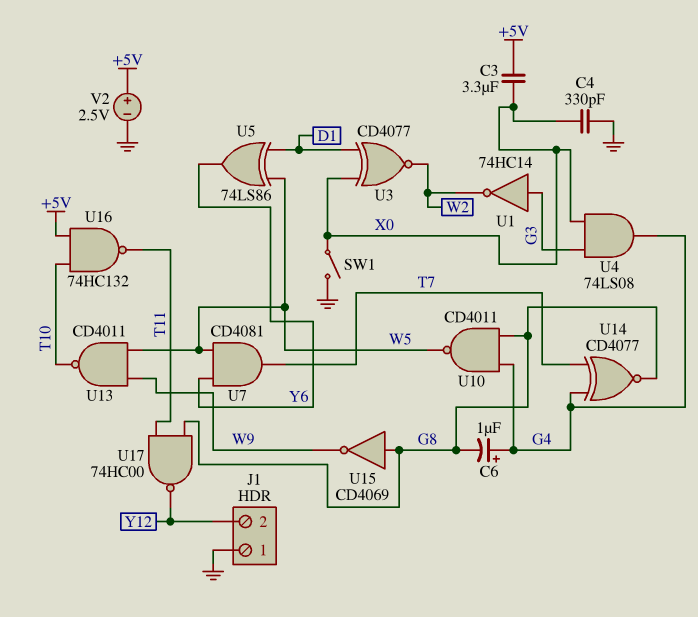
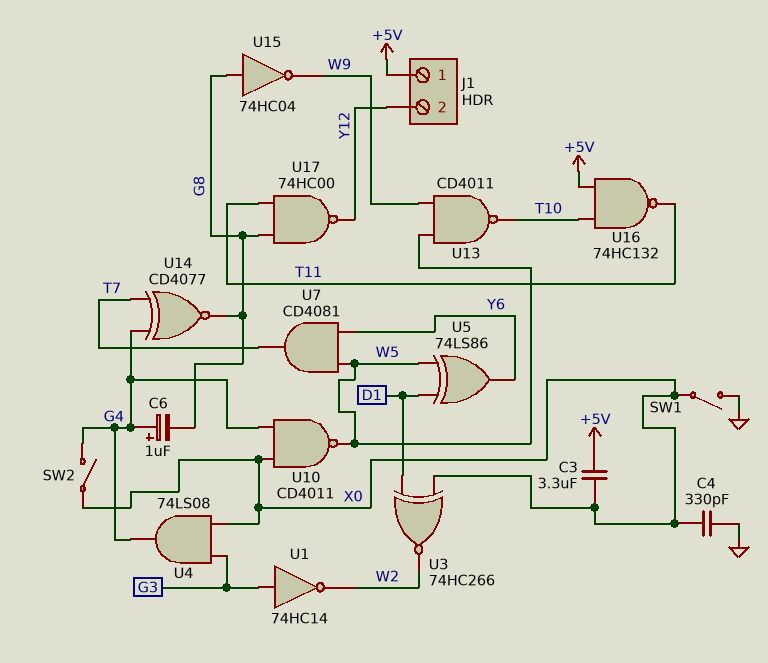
J1 pin 1: GND -> +5V
SW2: none -> switch (G4, X0)
U3: XNOR CD4077 (in D1, in X0, out W2) -> XNOR 74HC266 (in D1, in X0, out W2)
U10: NAND CD4011 (in G4, in G8, out W5) -> NAND CD4011 (in G4, in X0, out W5)
U15: NOT CD4069 (in G8, out W9) -> NOT 74HC04 (in G8, out W9)
V2: 2.5V (plus +5V, minus GND) -> none

